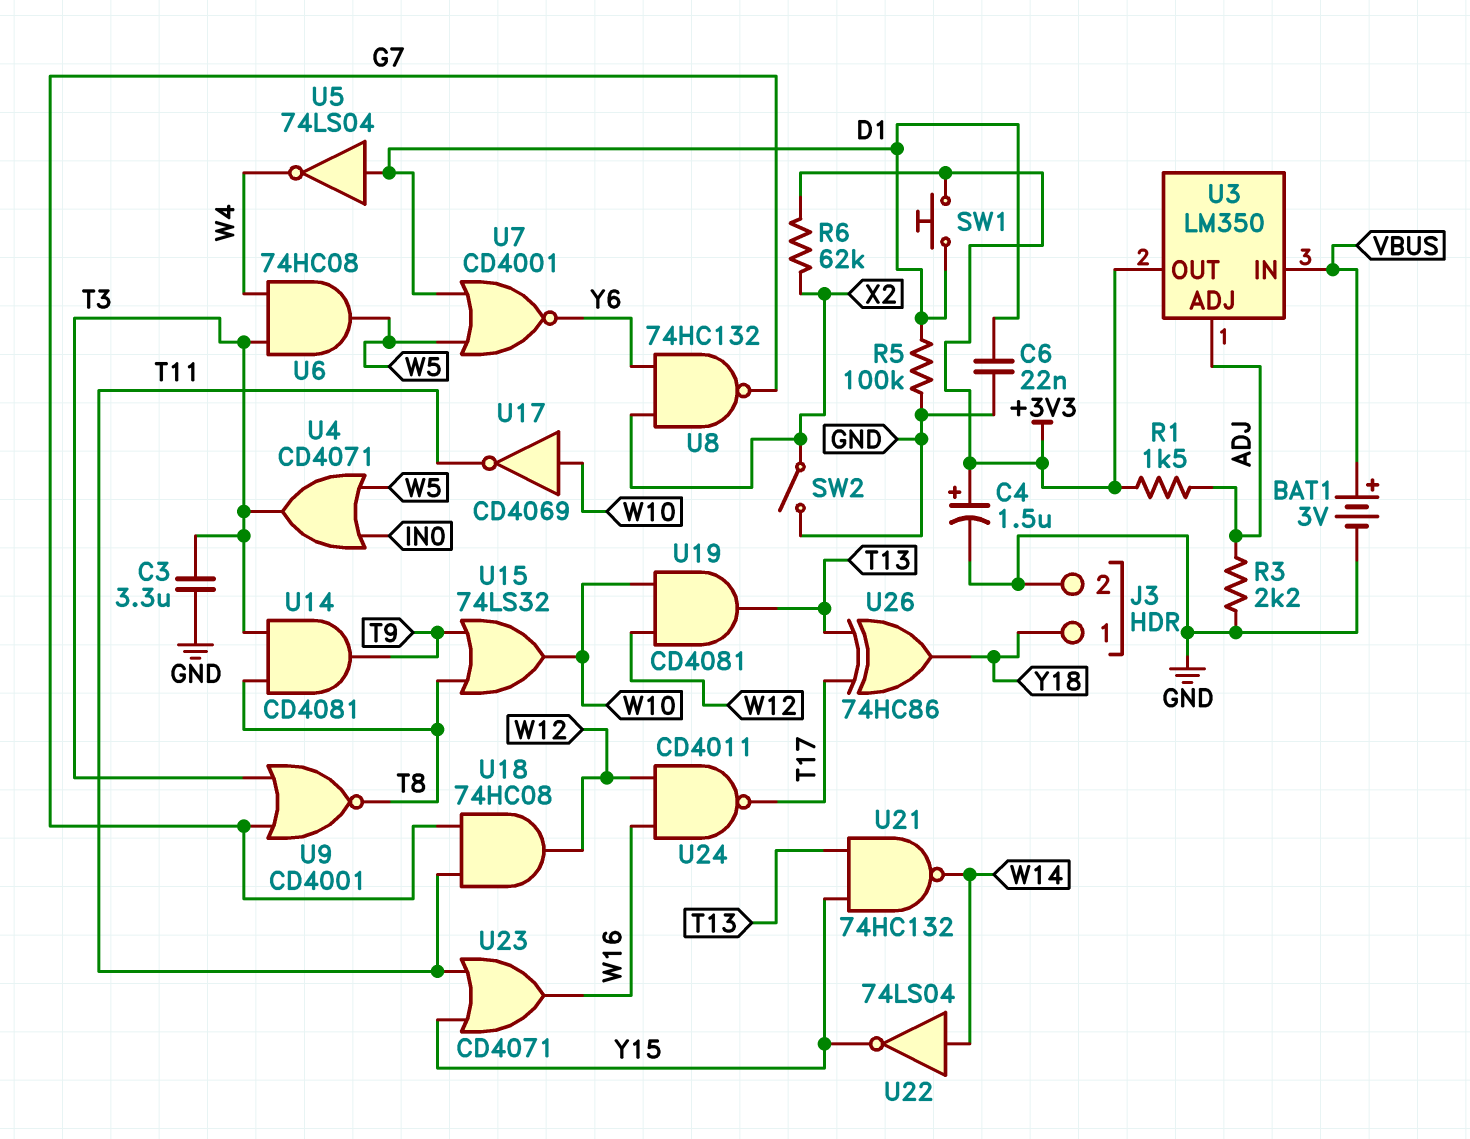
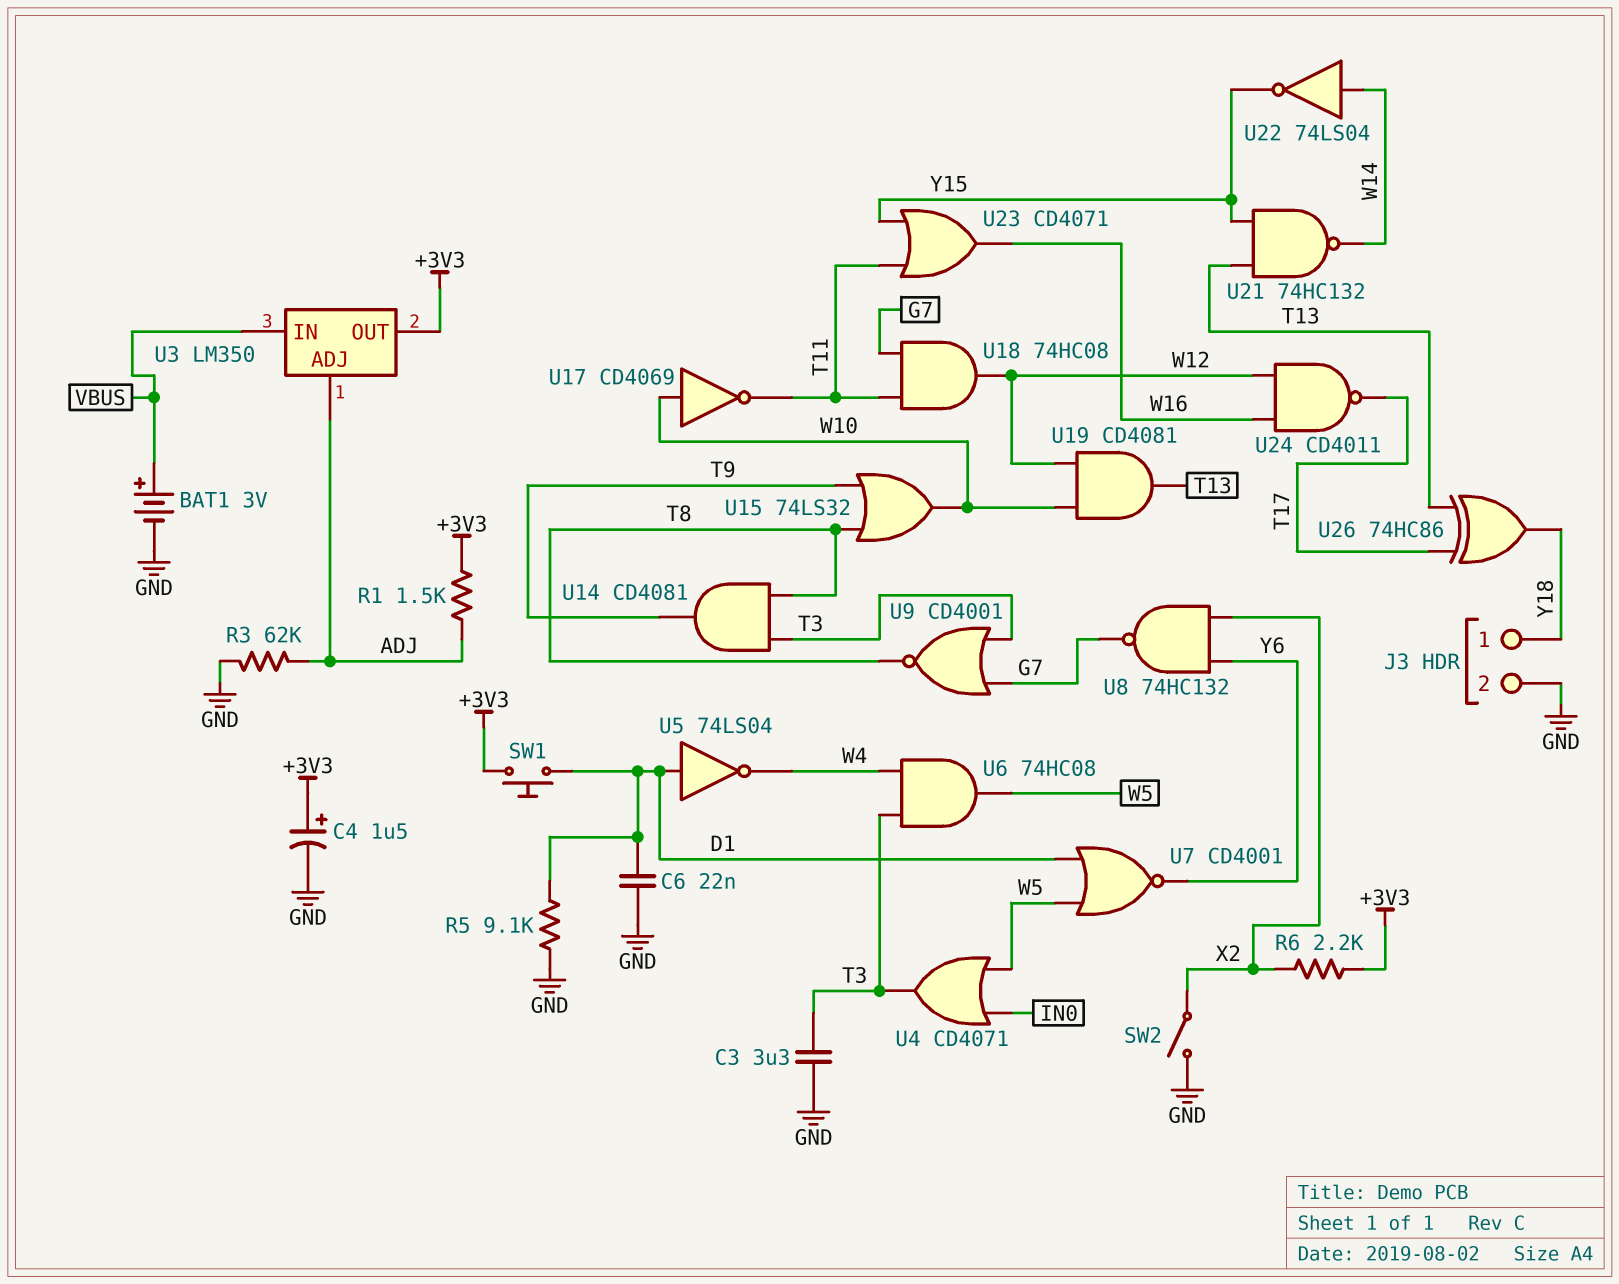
R3: 2.2k (ADJ, GND) -> 62k (ADJ, GND)
R5: 100k (D1, GND) -> 9.1k (D1, GND)
R6: 62k (+3V3, X2) -> 2.2k (+3V3, X2)

